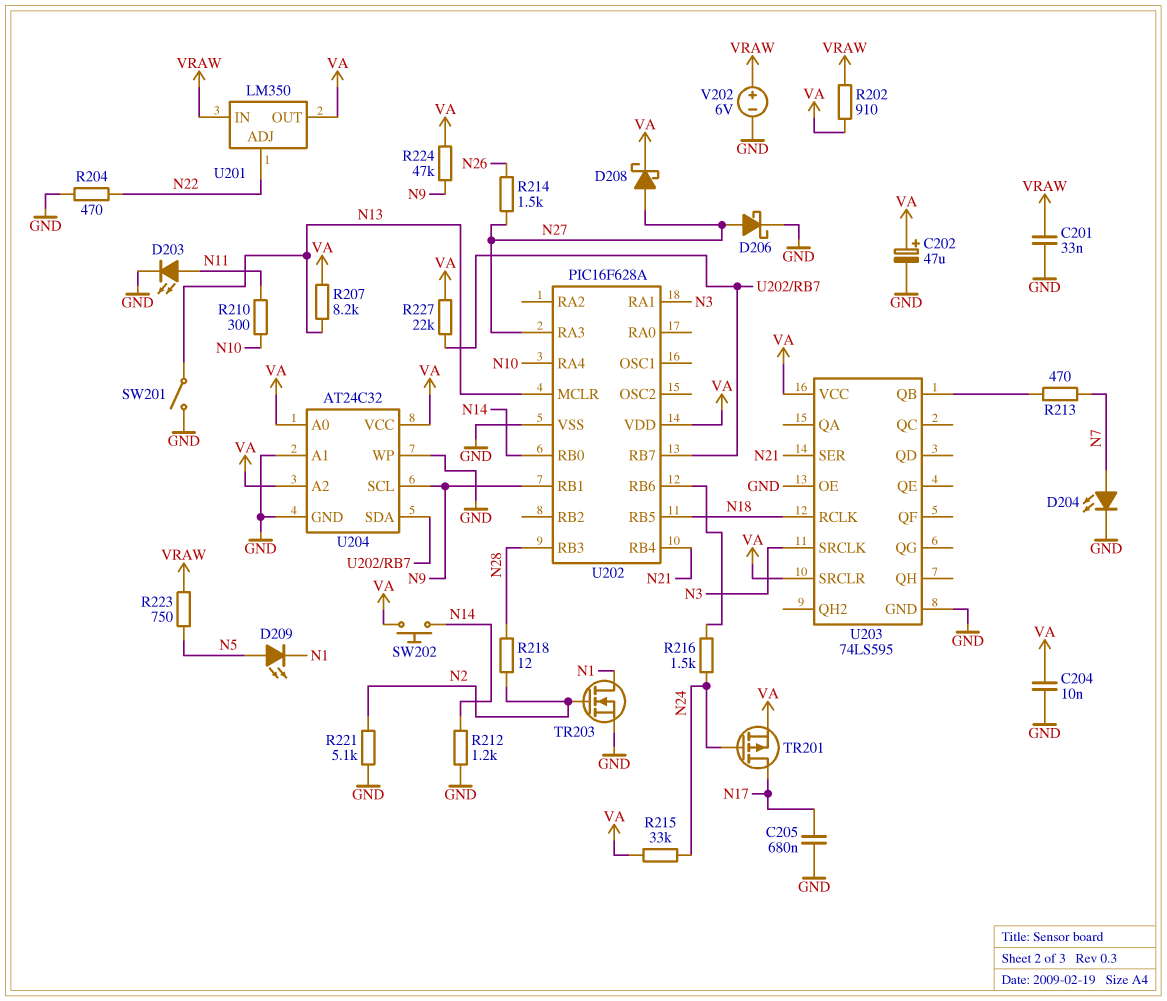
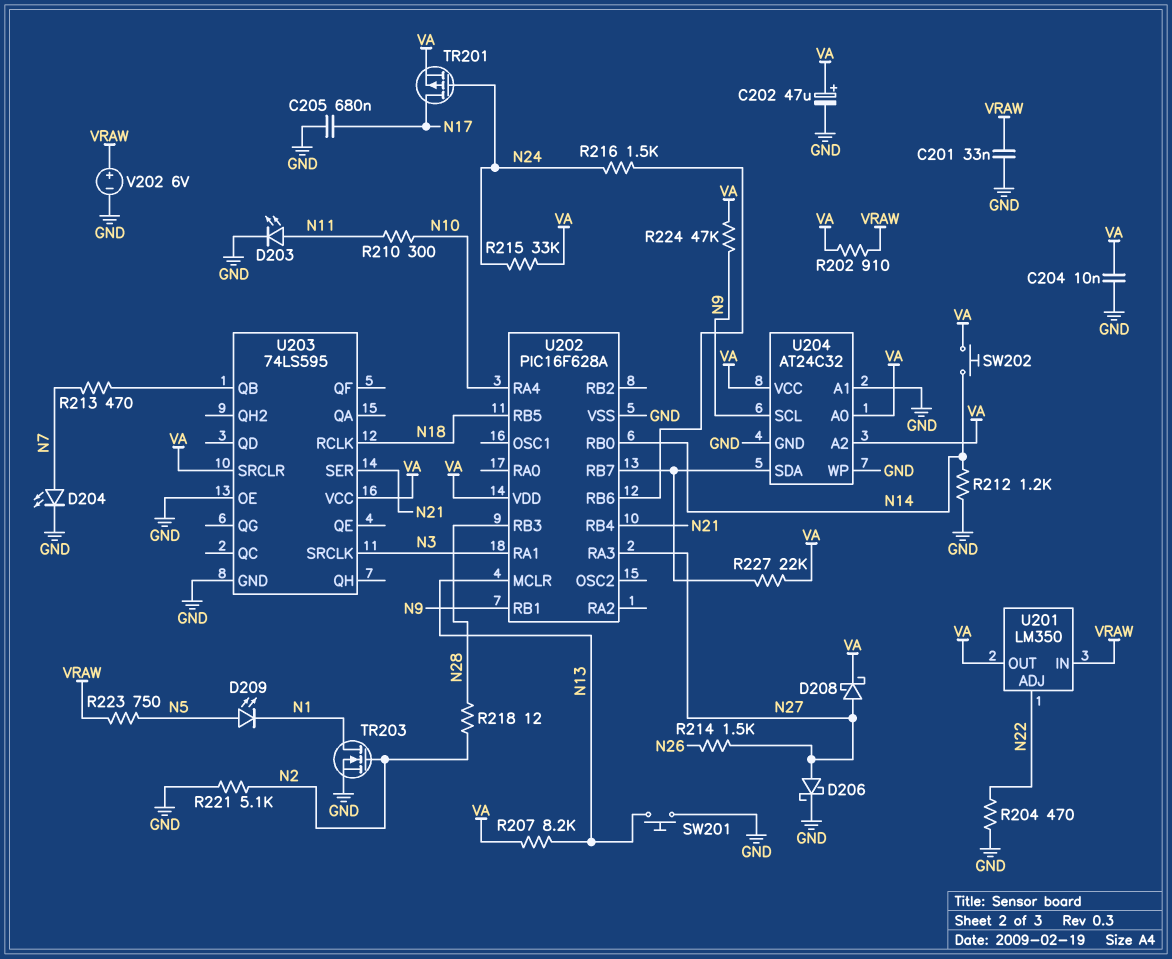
SW201: switch (GND, N13) -> button (GND, N13)

